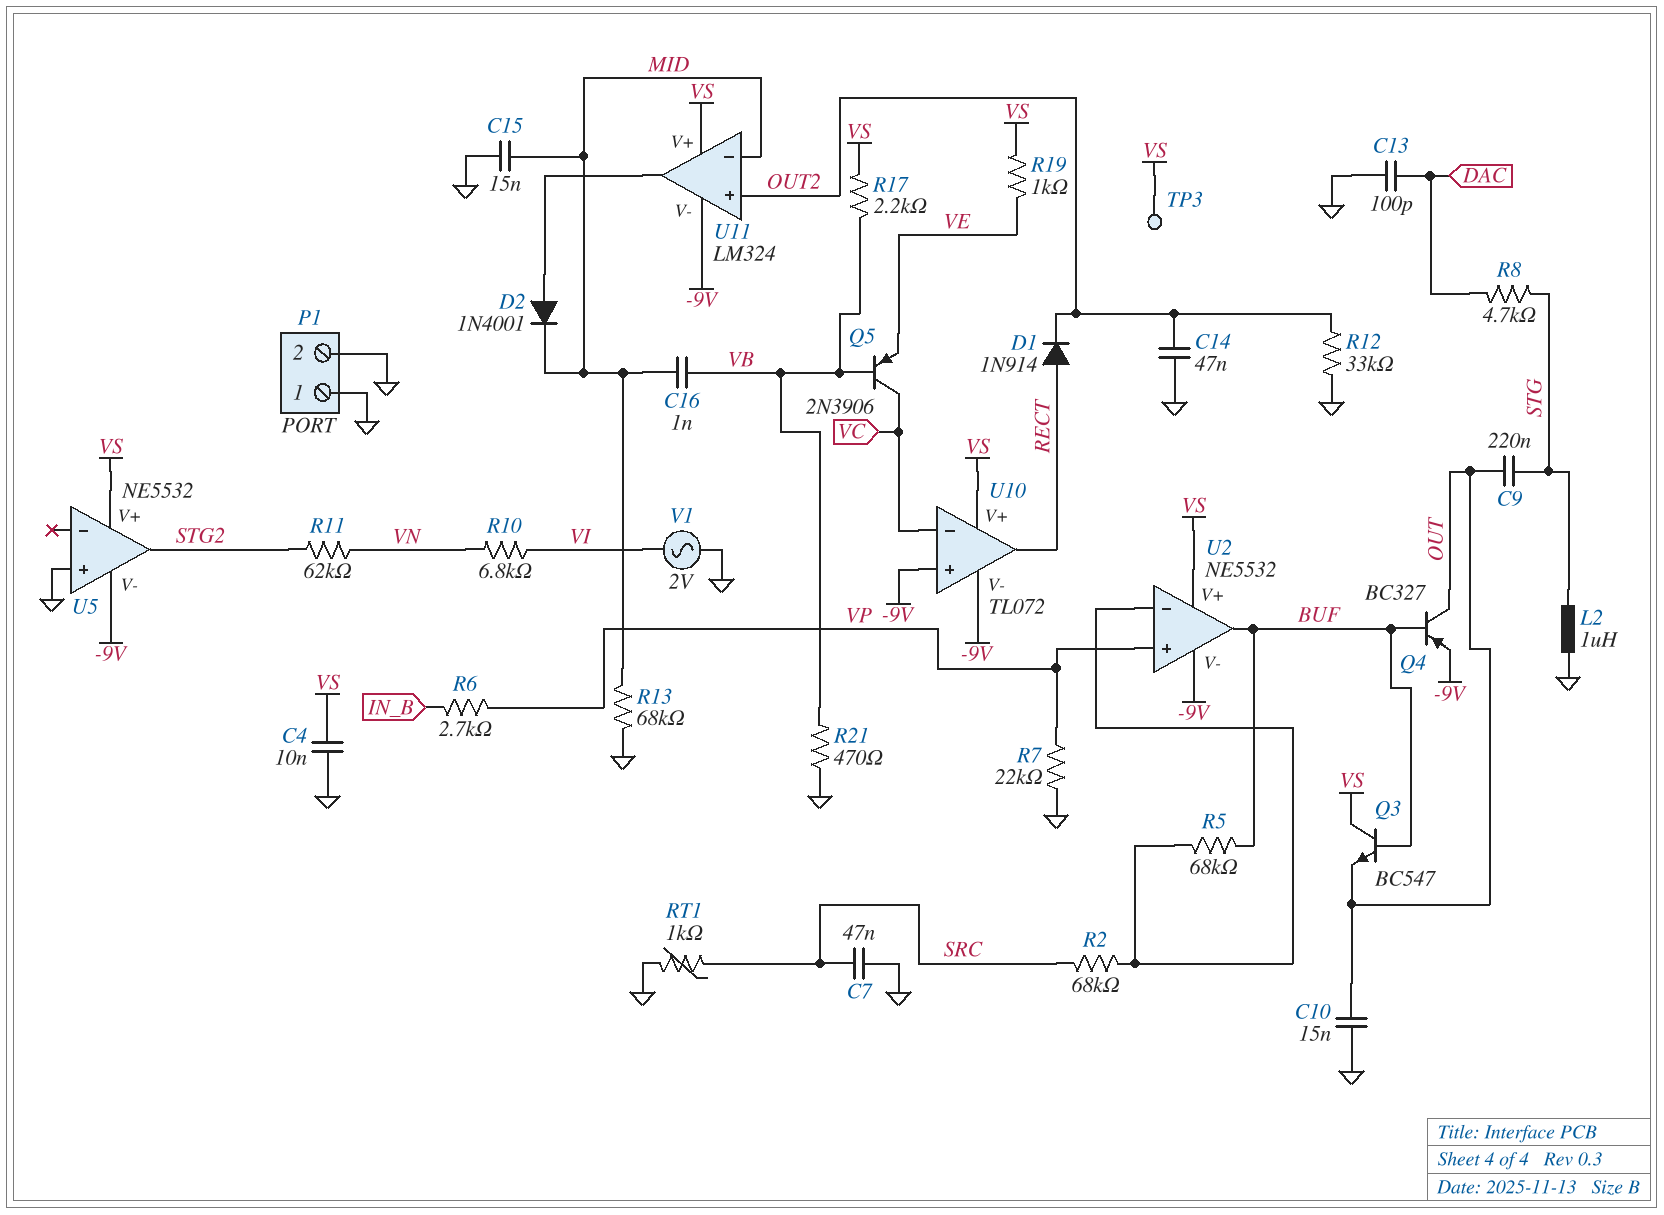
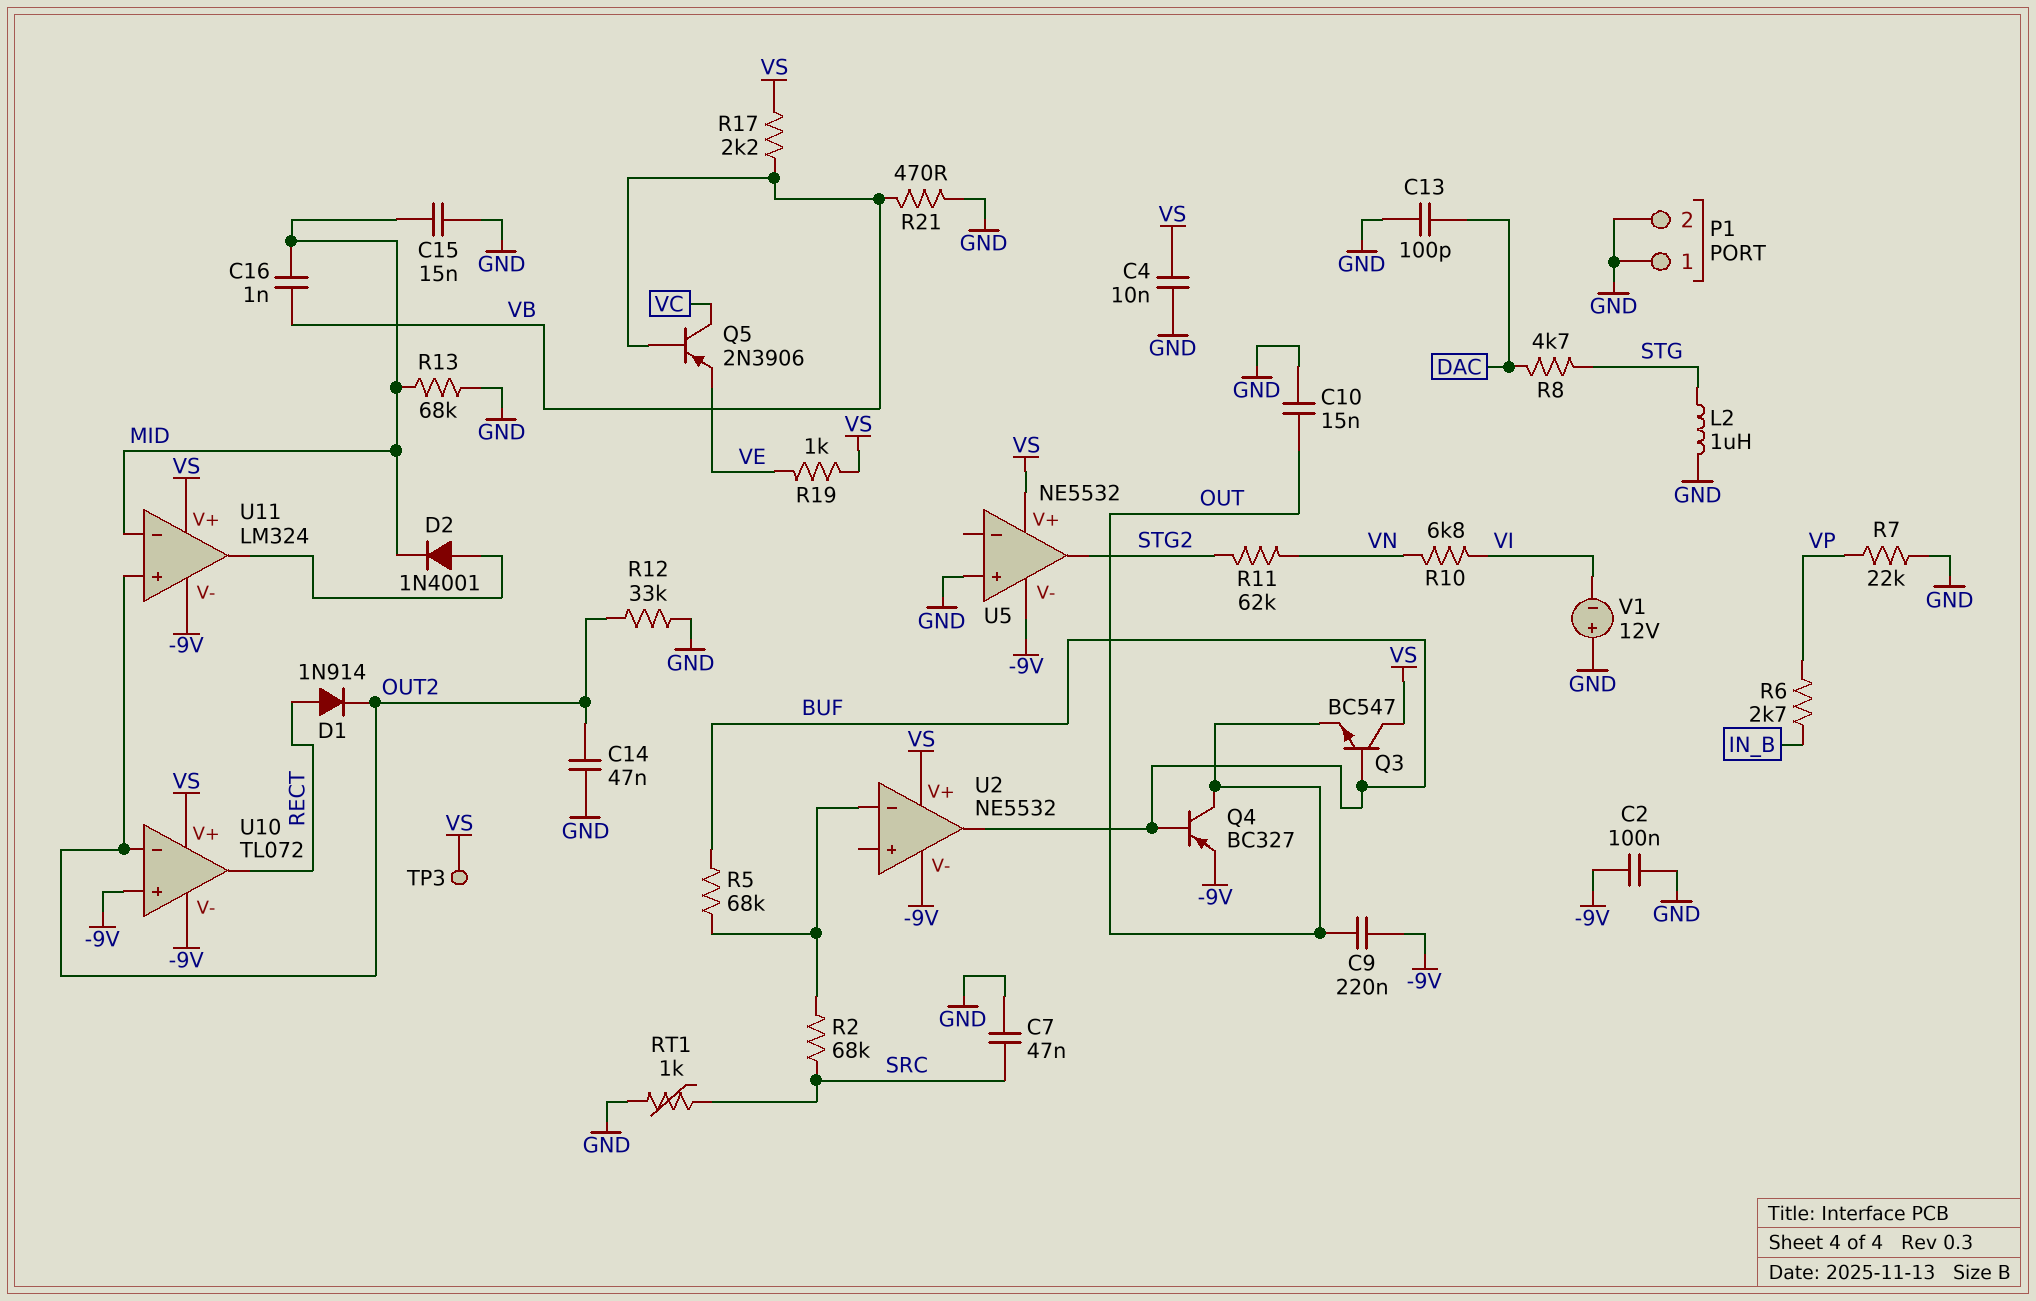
C2: none -> 100nF (-9V, GND)
C9: 220nF (OUT, STG) -> 220nF (-9V, OUT)
U2 pin in+: VP -> none
U10 pin in-: VC -> OUT2
V1: AC 2V (GND, VI) -> 12V (plus GND, minus VI)

